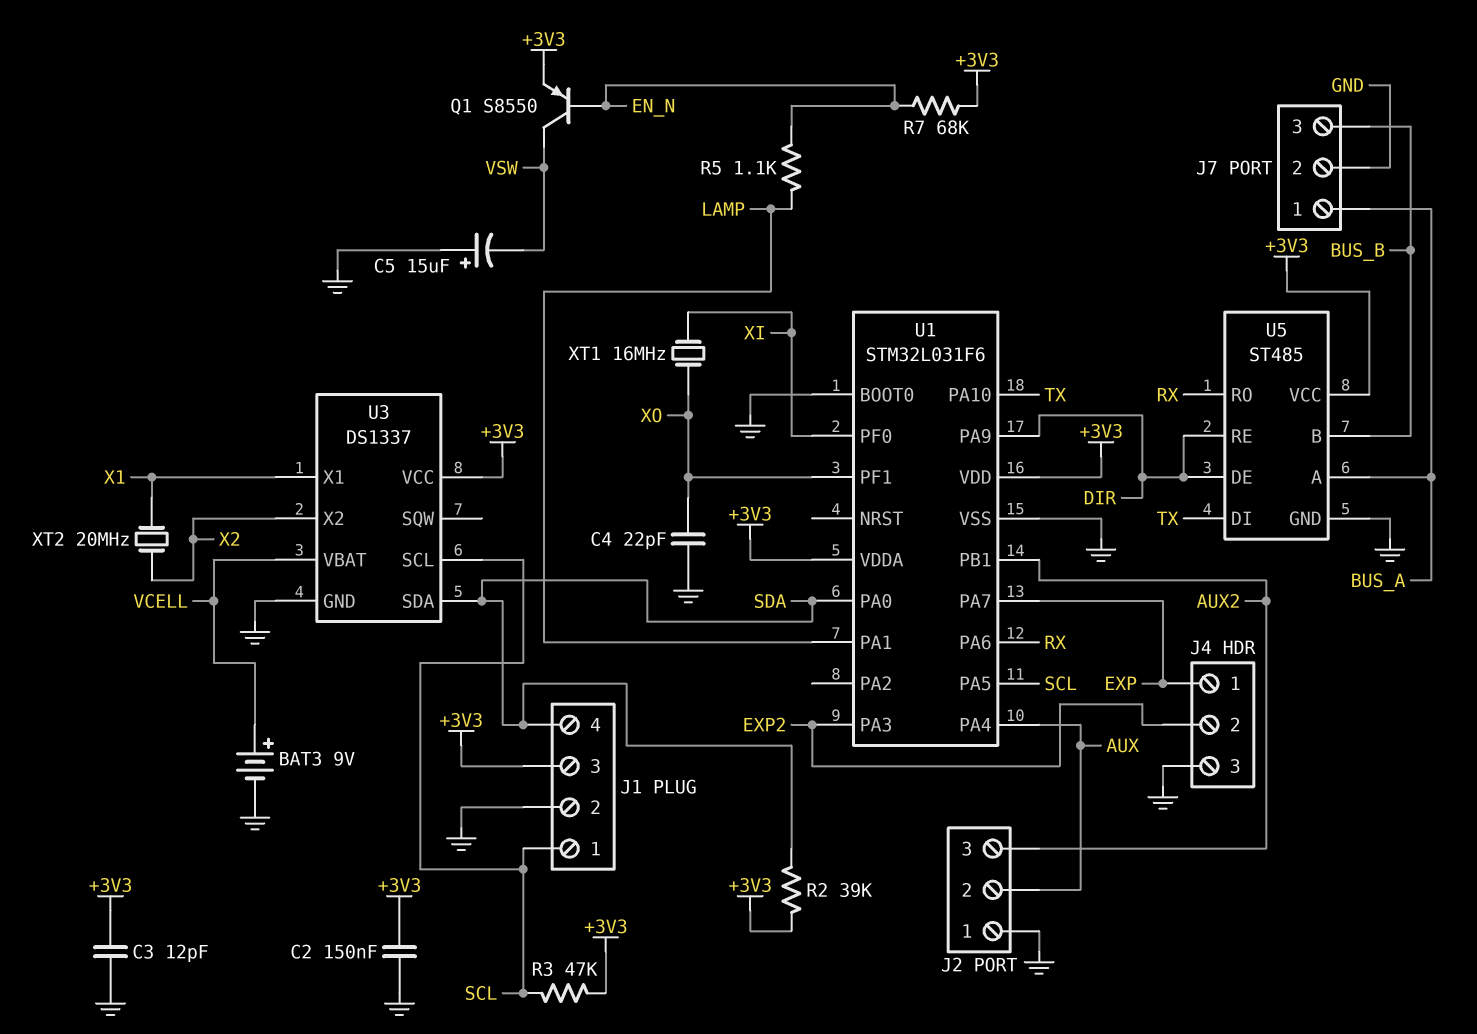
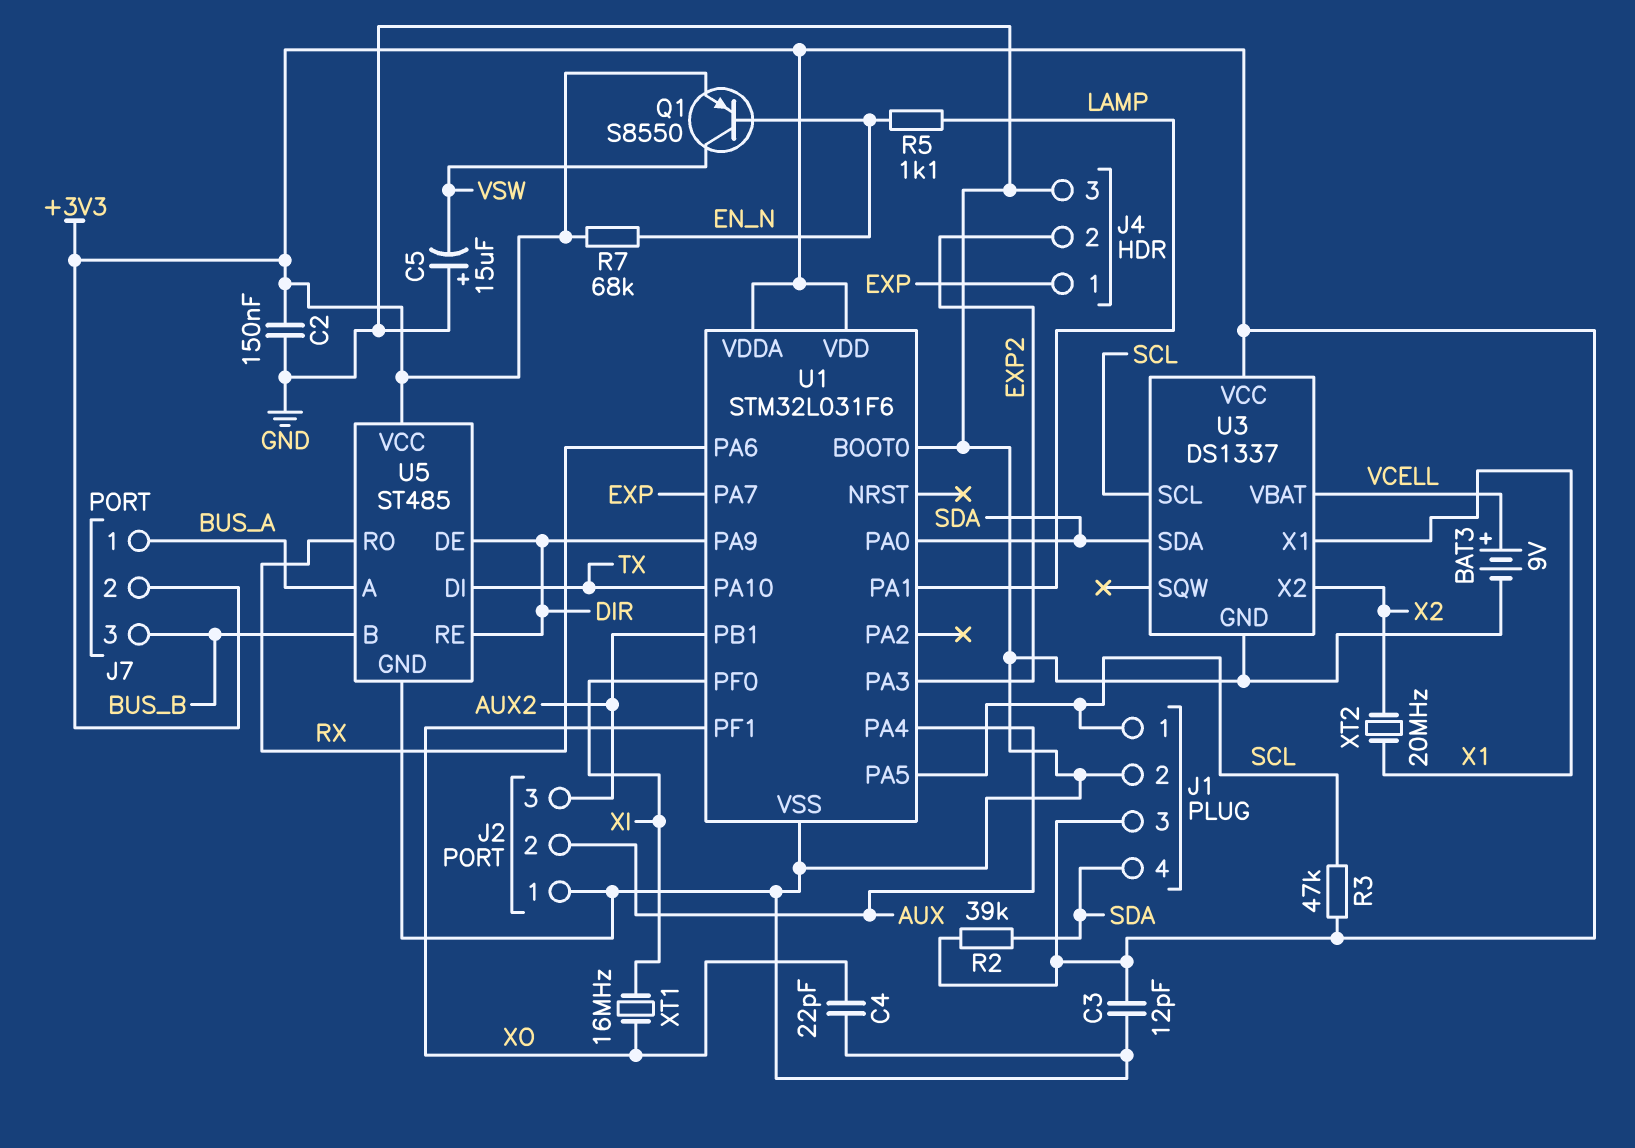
J7 pin 2: GND -> +3V3

